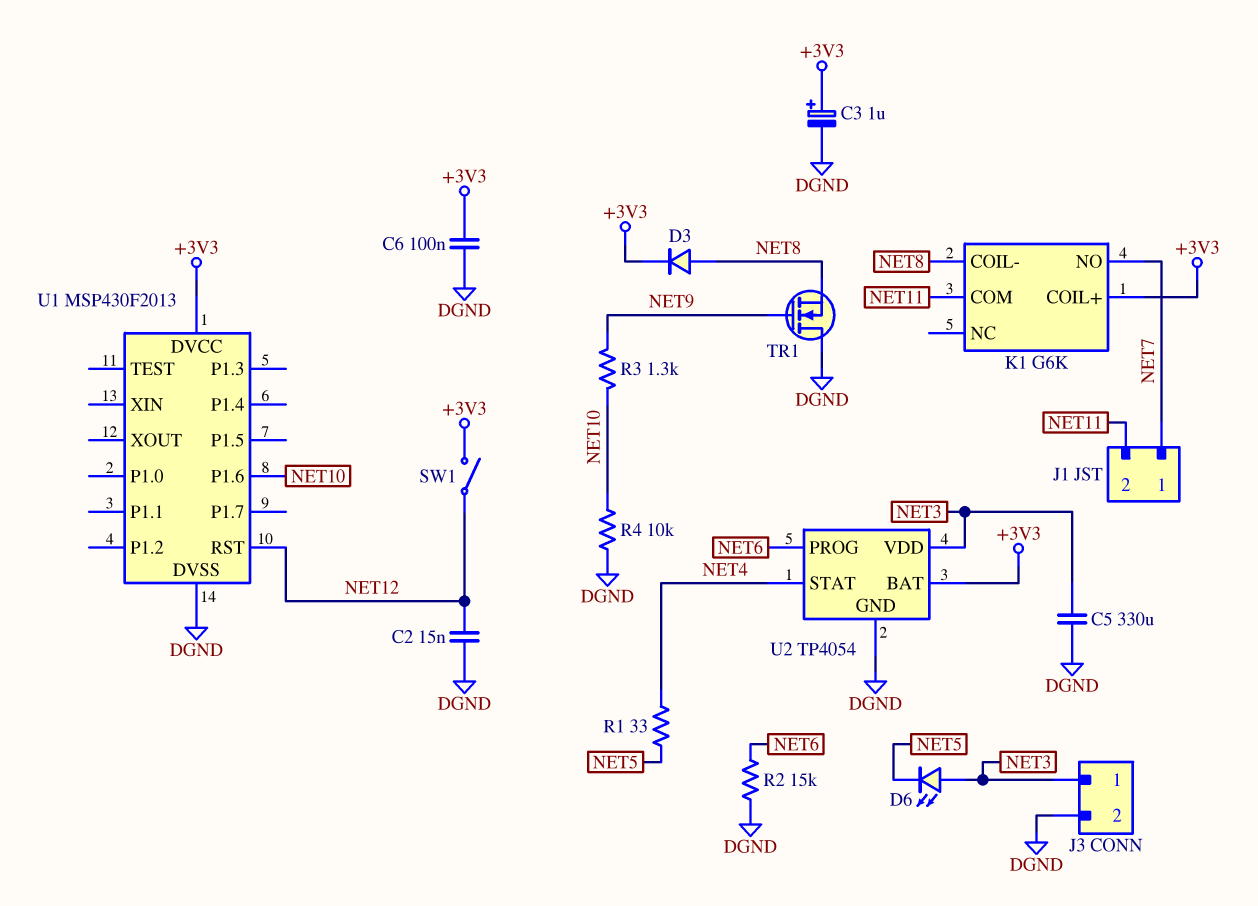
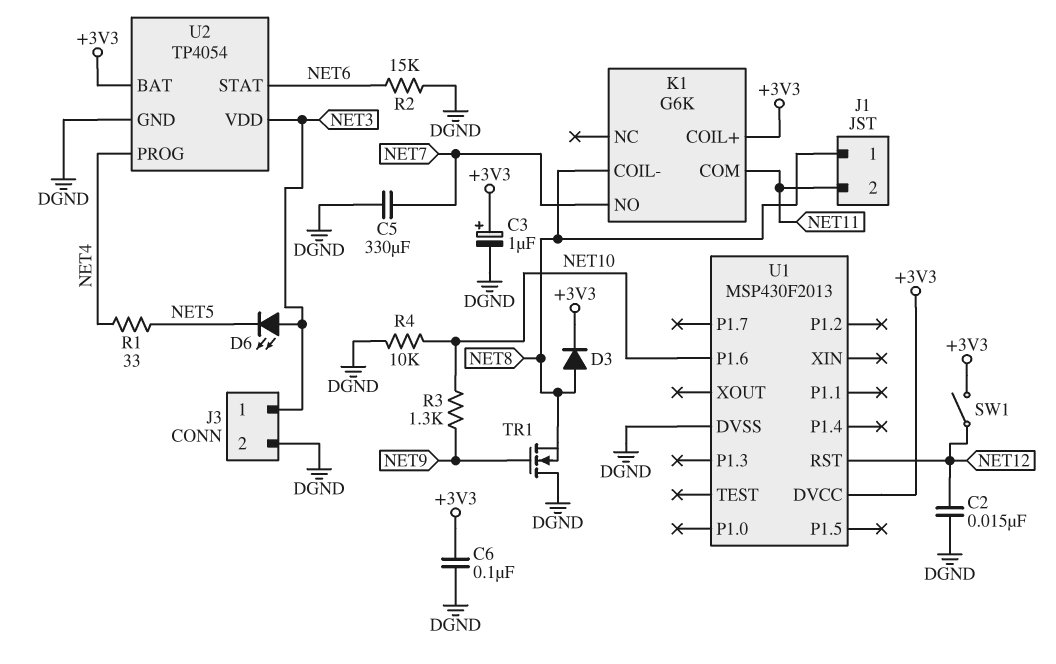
C5: 330uF (DGND, NET3) -> 330uF (DGND, NET7)
J1 pin 1: NET7 -> NET8
U2 pin PROG: NET6 -> NET4
U2 pin STAT: NET4 -> NET6

